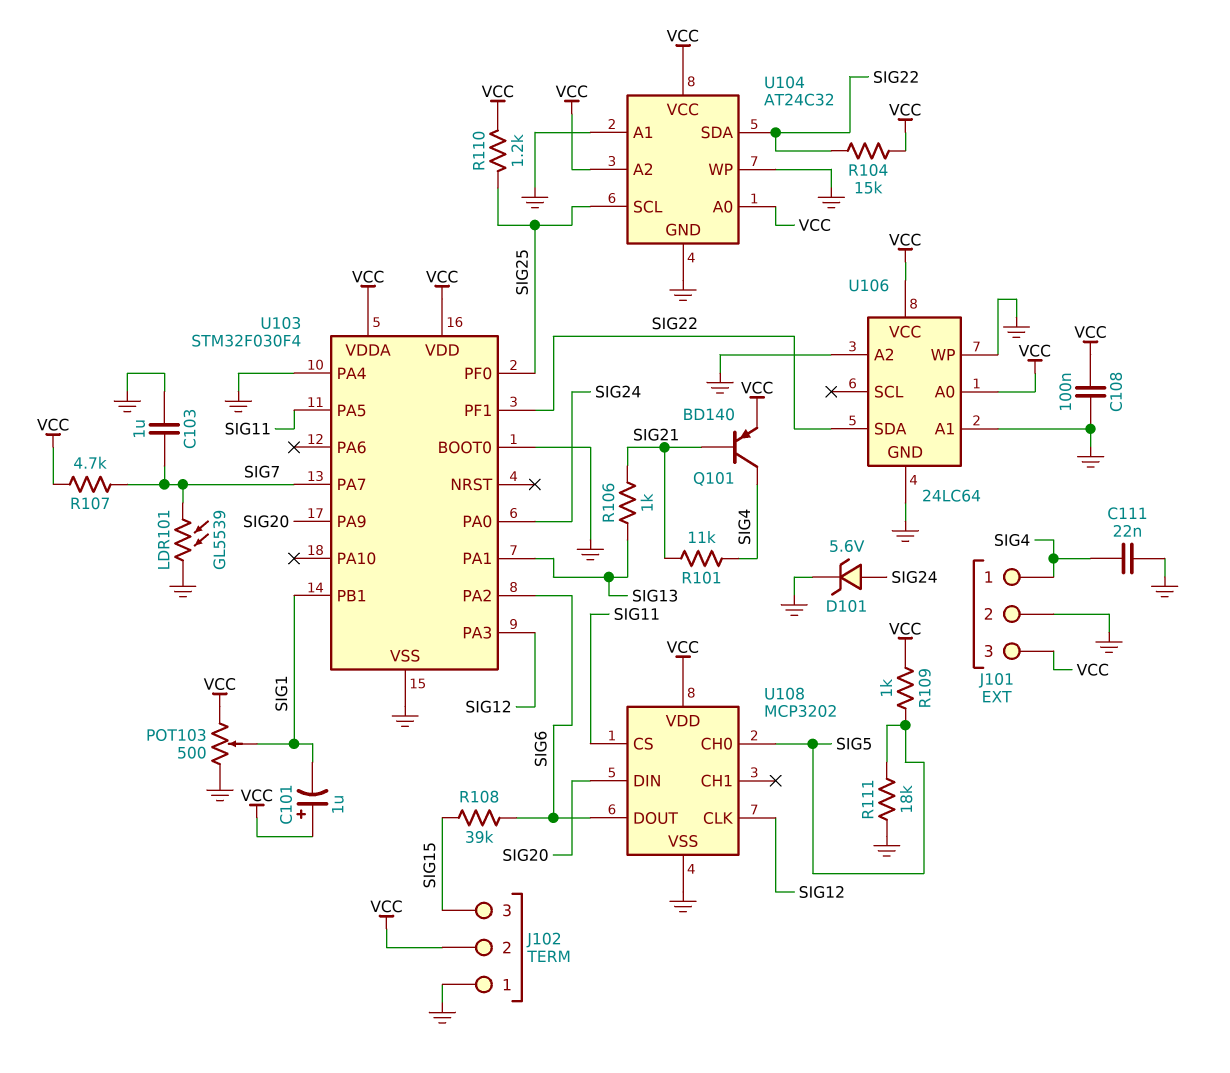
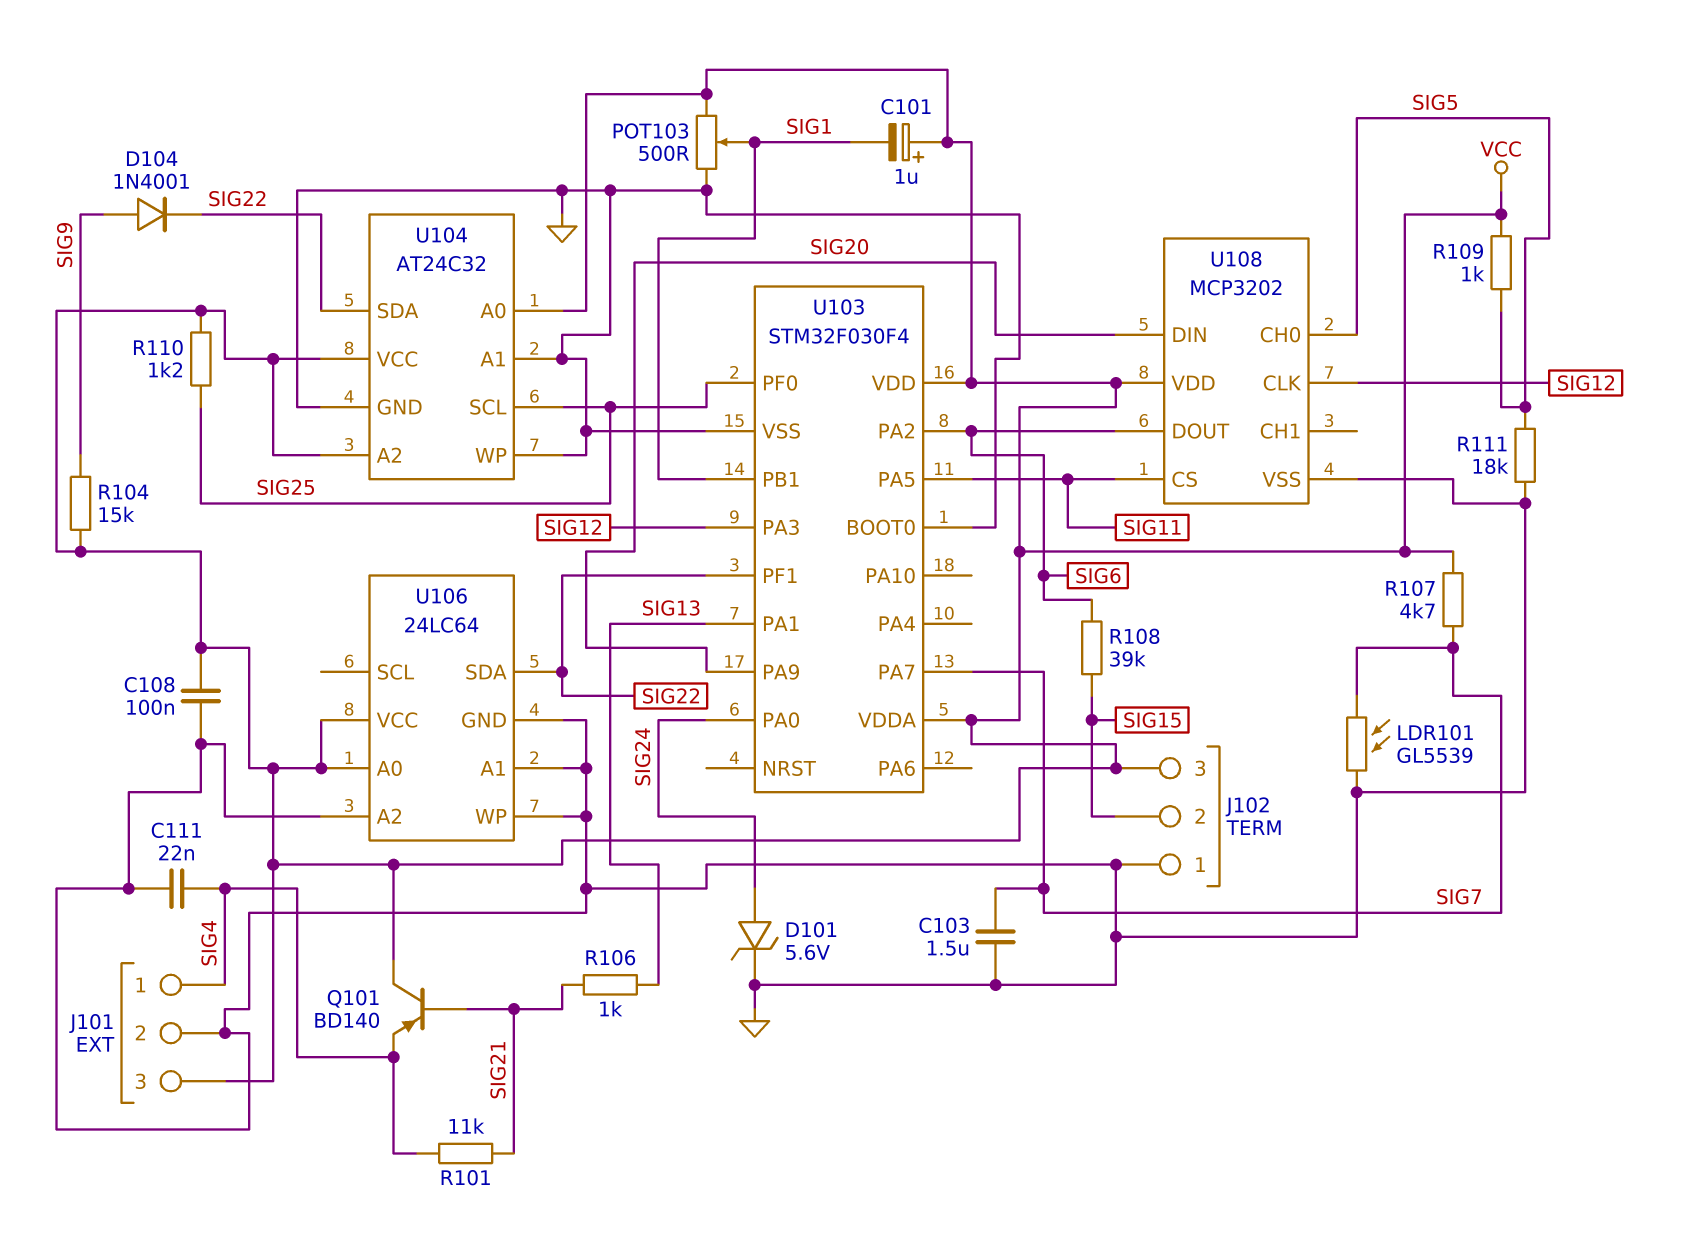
C103: 1uF (GND, SIG7) -> 1.5uF (GND, SIG7)
D104: none -> diode 1N4001 (A SIG9, K SIG22)
J102 pin 2: VCC -> SIG15
J102 pin 3: SIG15 -> VCC
Q101: PNP BD140 (B SIG21, C SIG4, E VCC) -> PNP BD140 (B SIG21, C VCC, E SIG4)
R104: 15k (SIG22, VCC) -> 15k (SIG9, VCC)
U103 pin PA4: GND -> none

